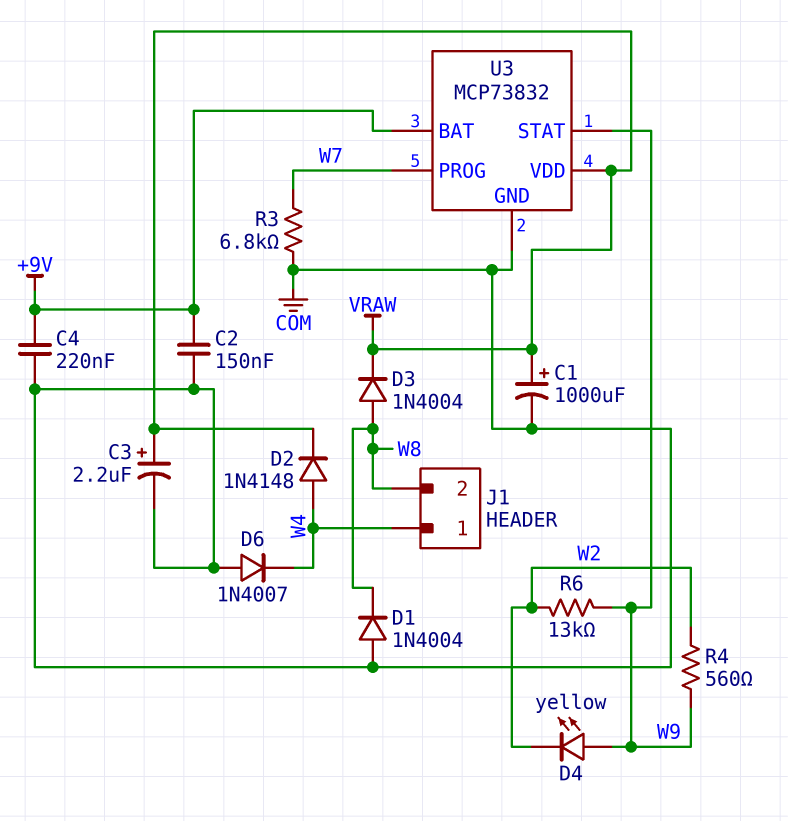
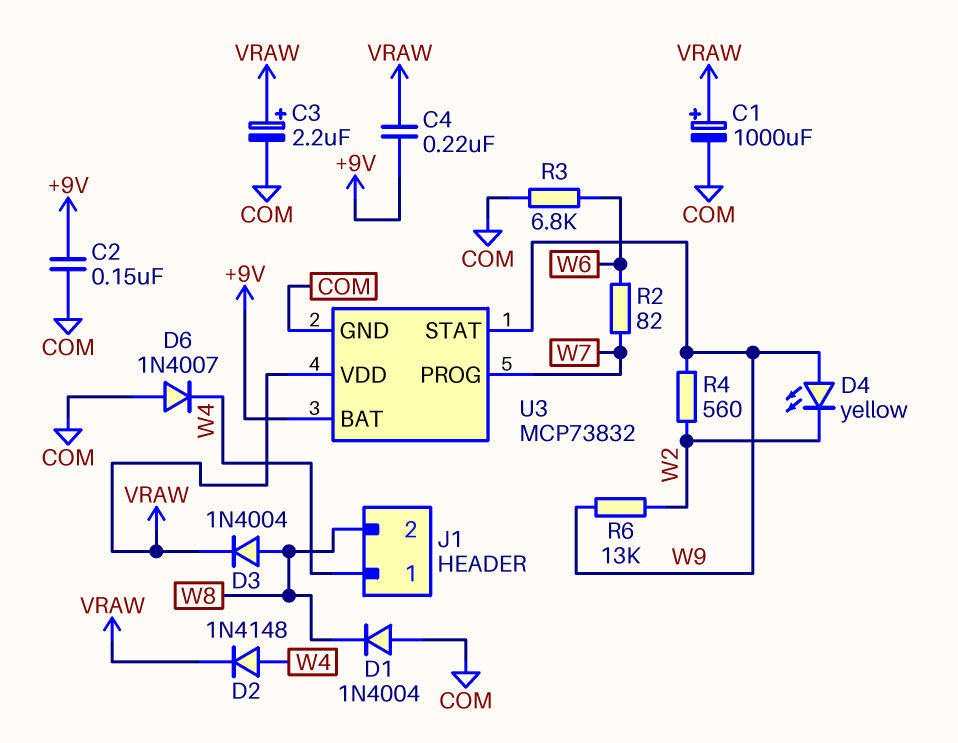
C4: 220nF (+9V, COM) -> 220nF (+9V, VRAW)
R2: none -> 82 (W6, W7)
R3: 6.8k (COM, W7) -> 6.8k (COM, W6)

